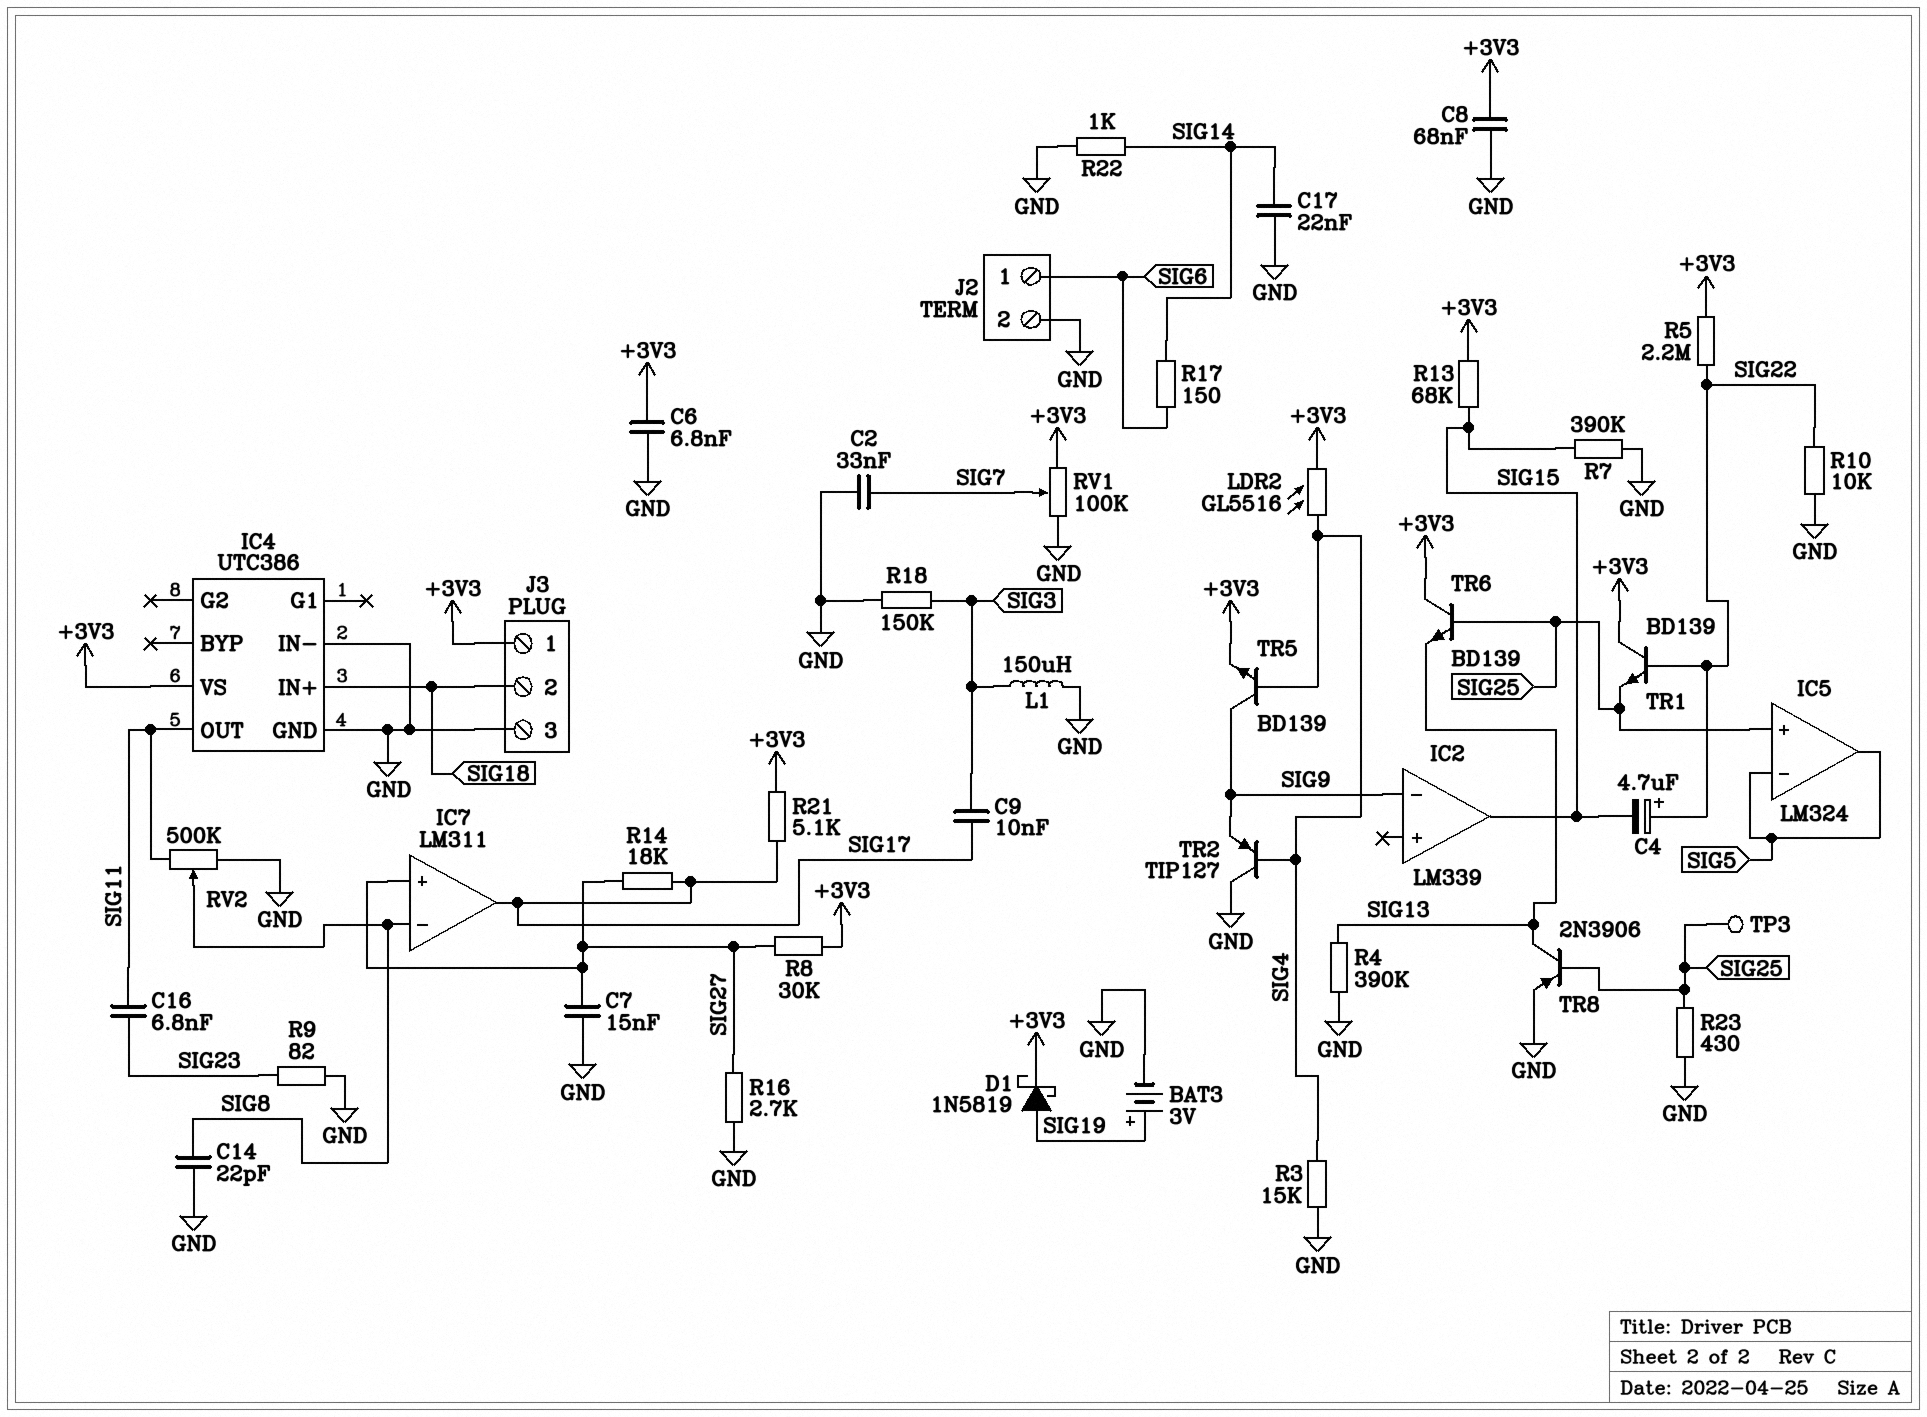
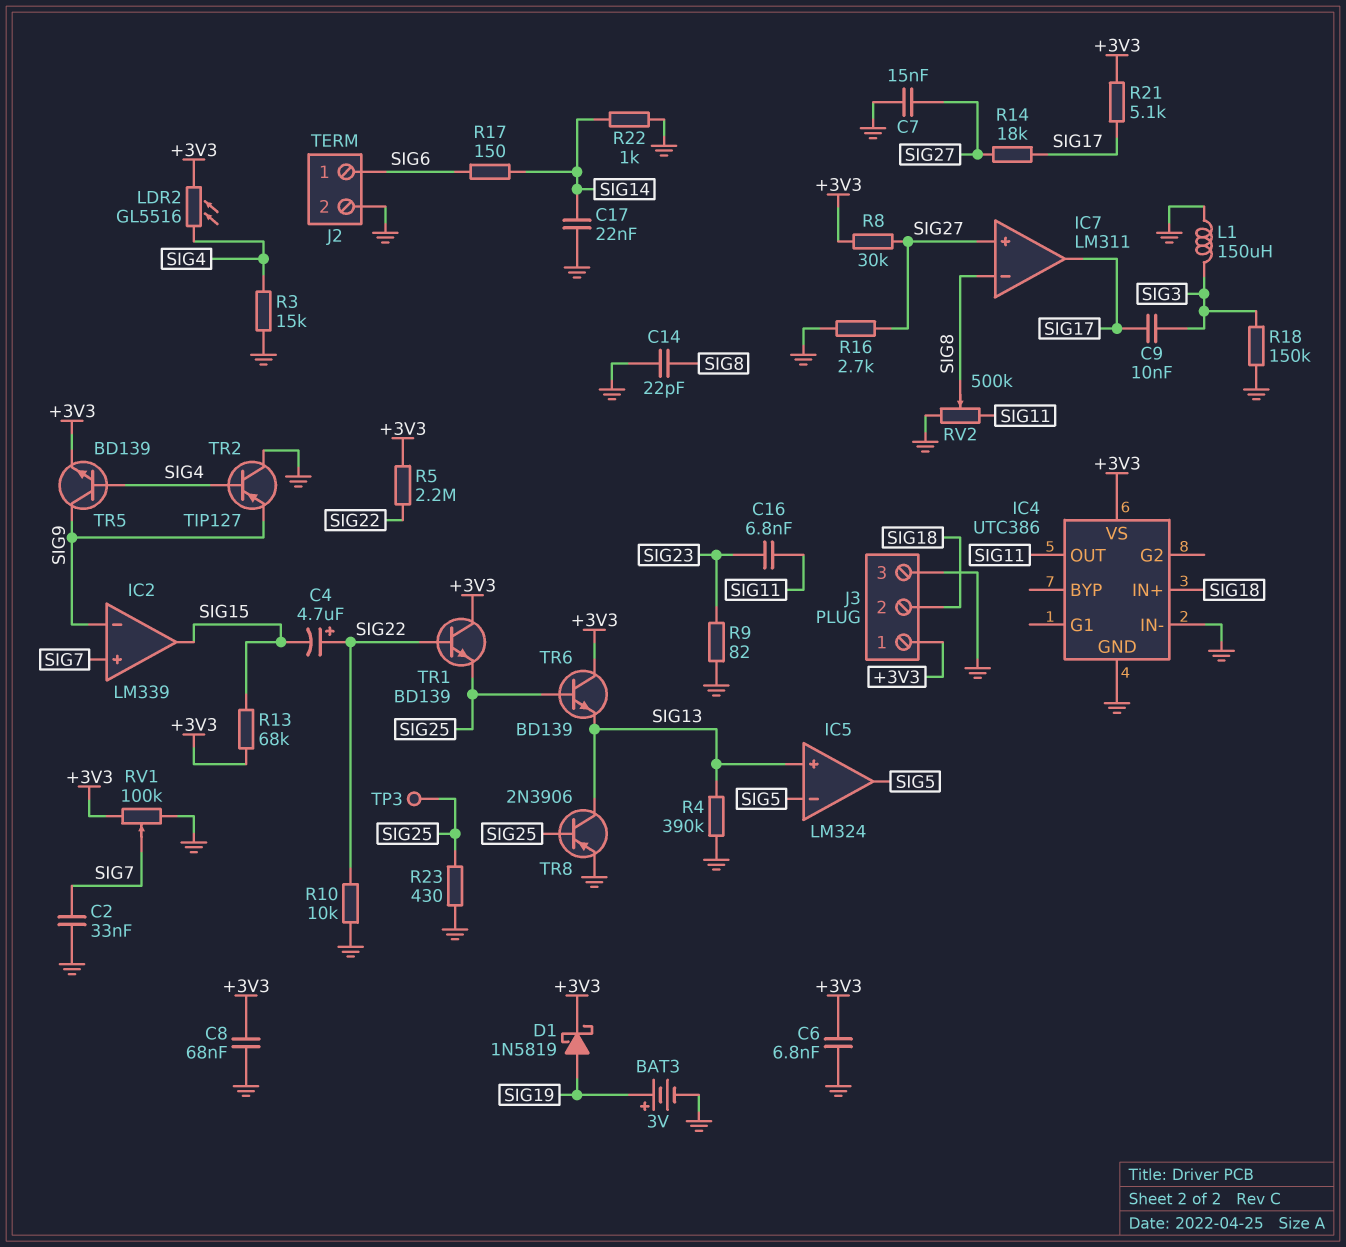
IC2 pin in+: none -> SIG7
IC5 pin in+: SIG25 -> SIG13
R7: 390k (GND, SIG15) -> none

